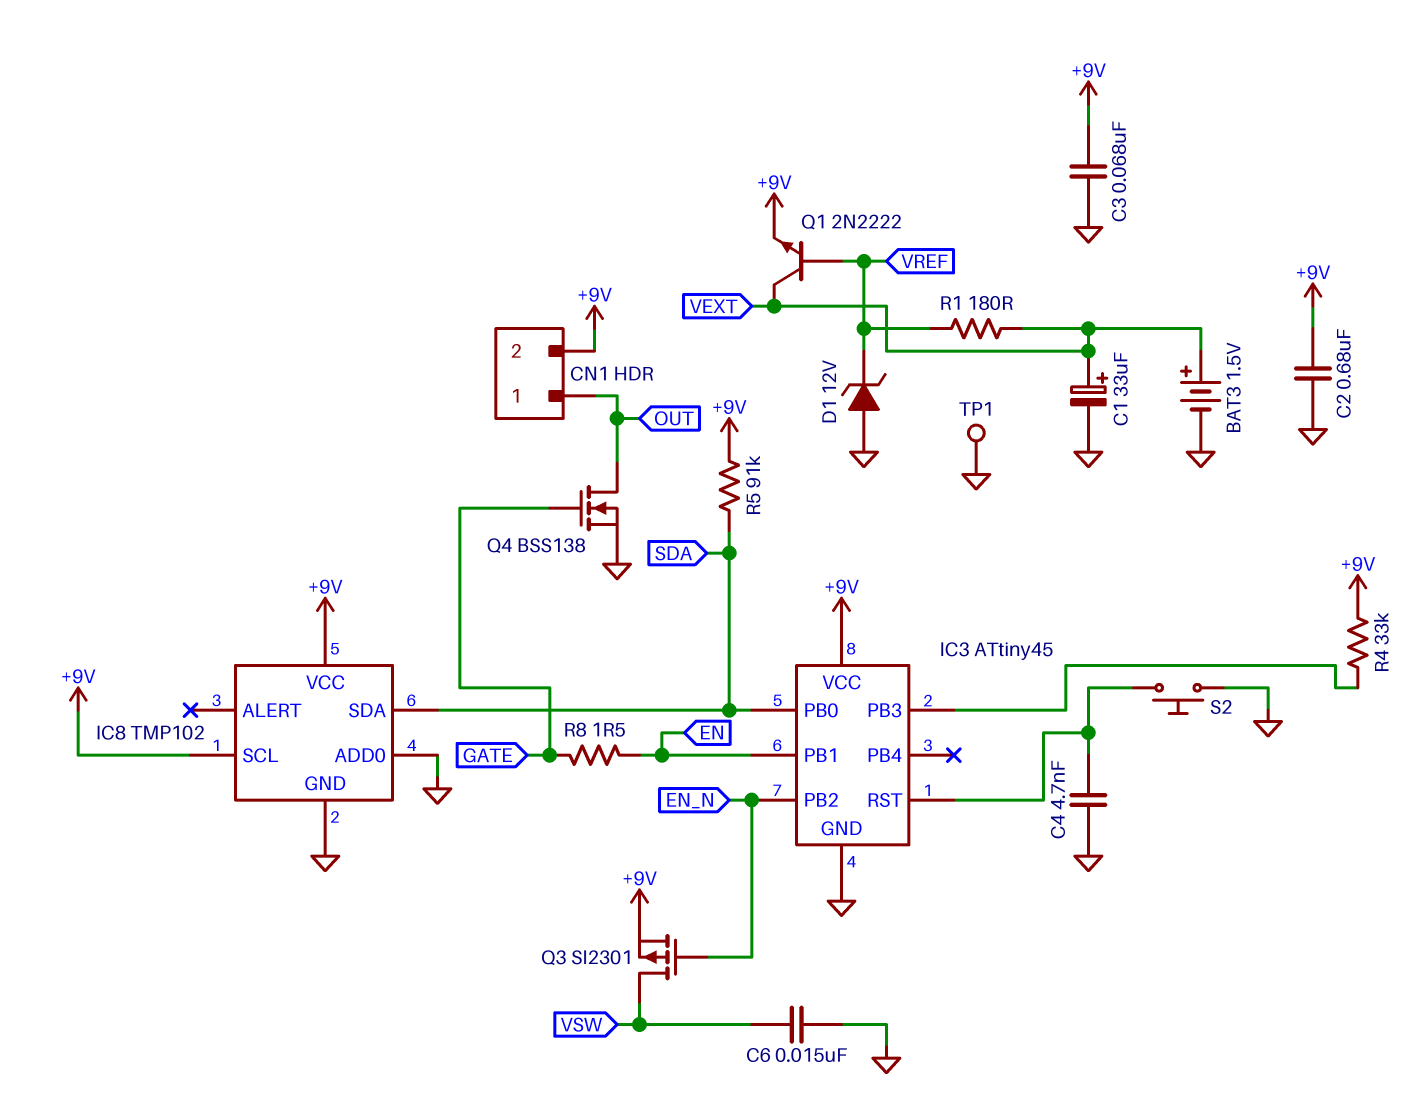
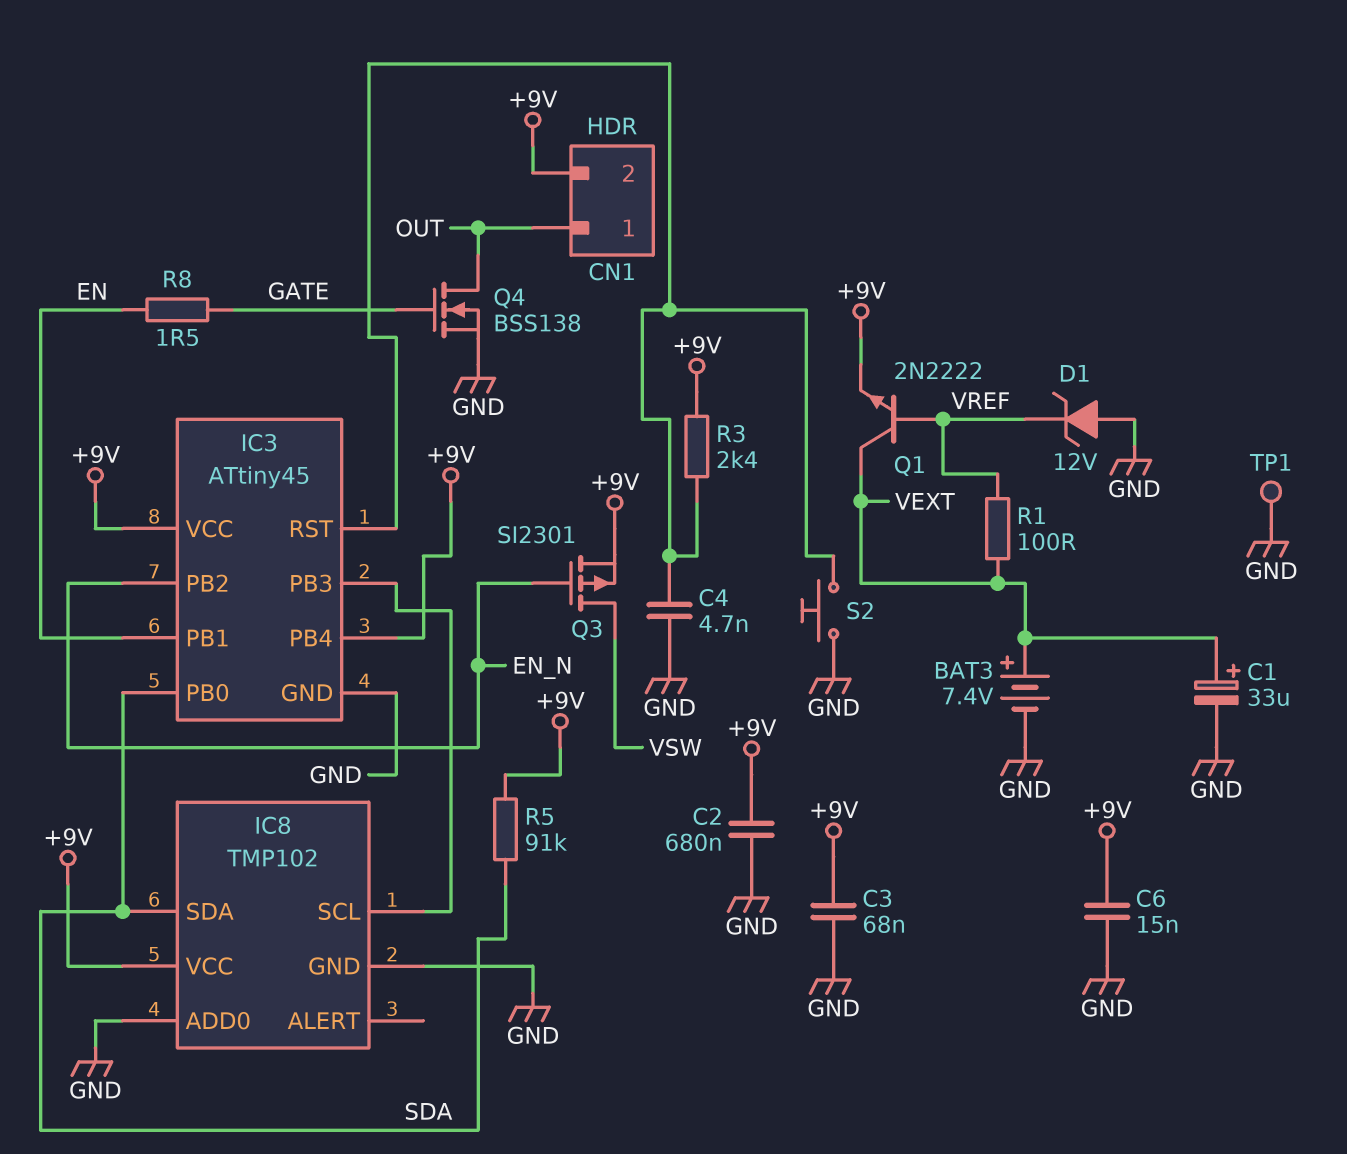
BAT3: 1.5V (plus VEXT, minus GND) -> 7.4V (plus VEXT, minus GND)
C6: 15nF (GND, VSW) -> 15nF (+9V, GND)
IC3 pin PB4: none -> +9V
IC8 pin SCL: +9V -> IC3/PB3
R1: 180 (VEXT, VREF) -> 100 (VEXT, VREF)
R3: none -> 2.4k (+9V, IC3/RST)
R4: 33k (+9V, IC3/PB3) -> none

